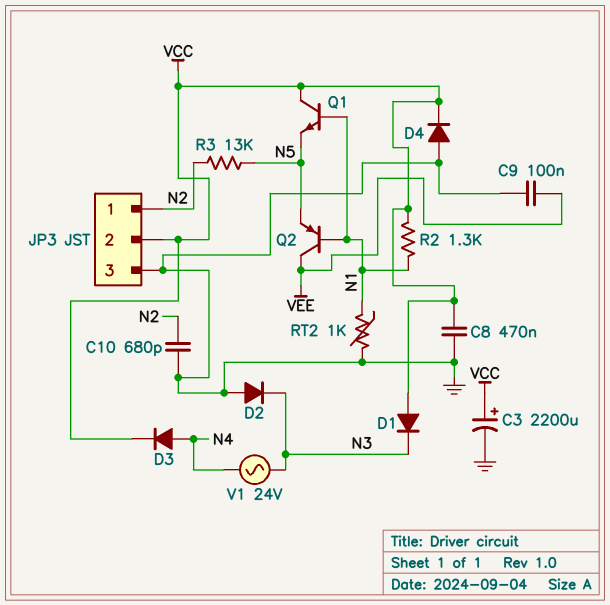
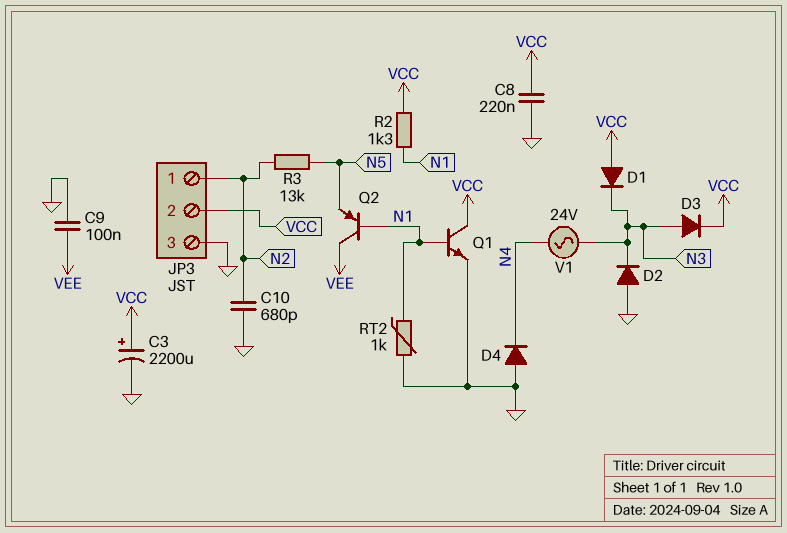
C8: 470nF (GND, VCC) -> 220nF (GND, VCC)
D3: diode (A N4, K VCC) -> diode (A N3, K VCC)
D4: diode (A GND, K VCC) -> diode (A GND, K N4)
Q1: NPN (B N1, C VCC, E N5) -> NPN (B N1, C VCC, E GND)

